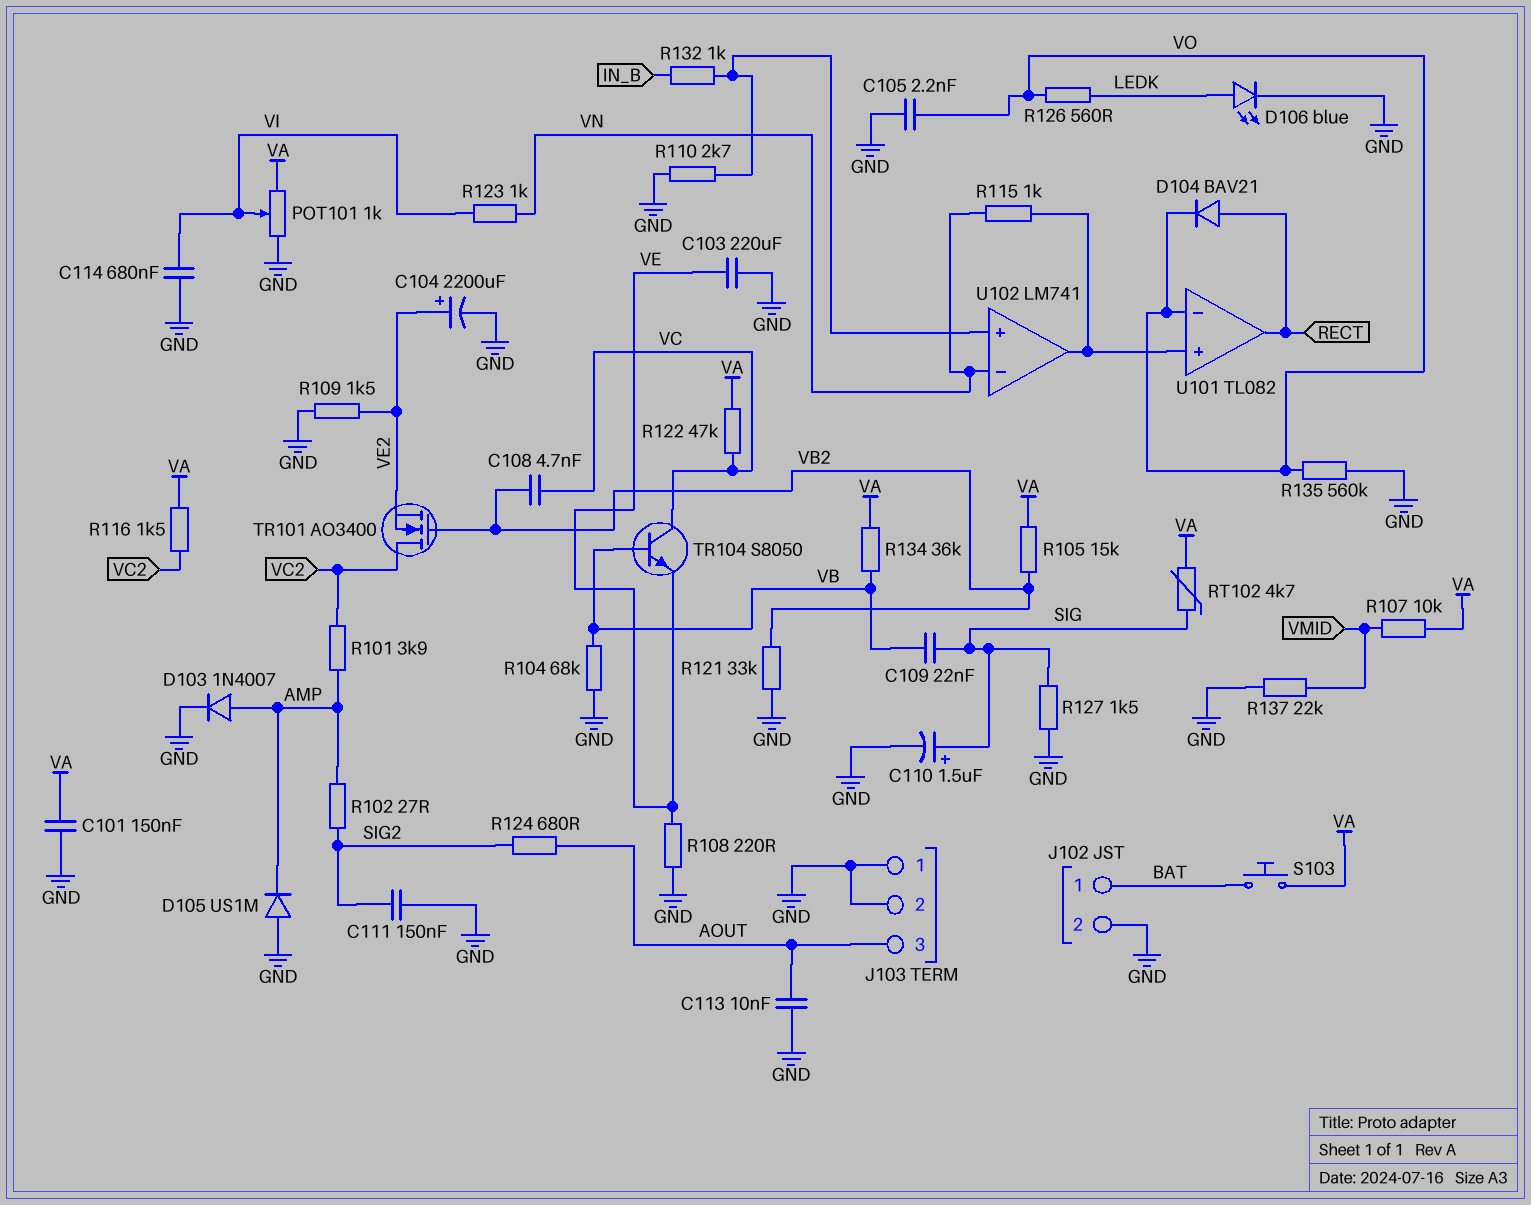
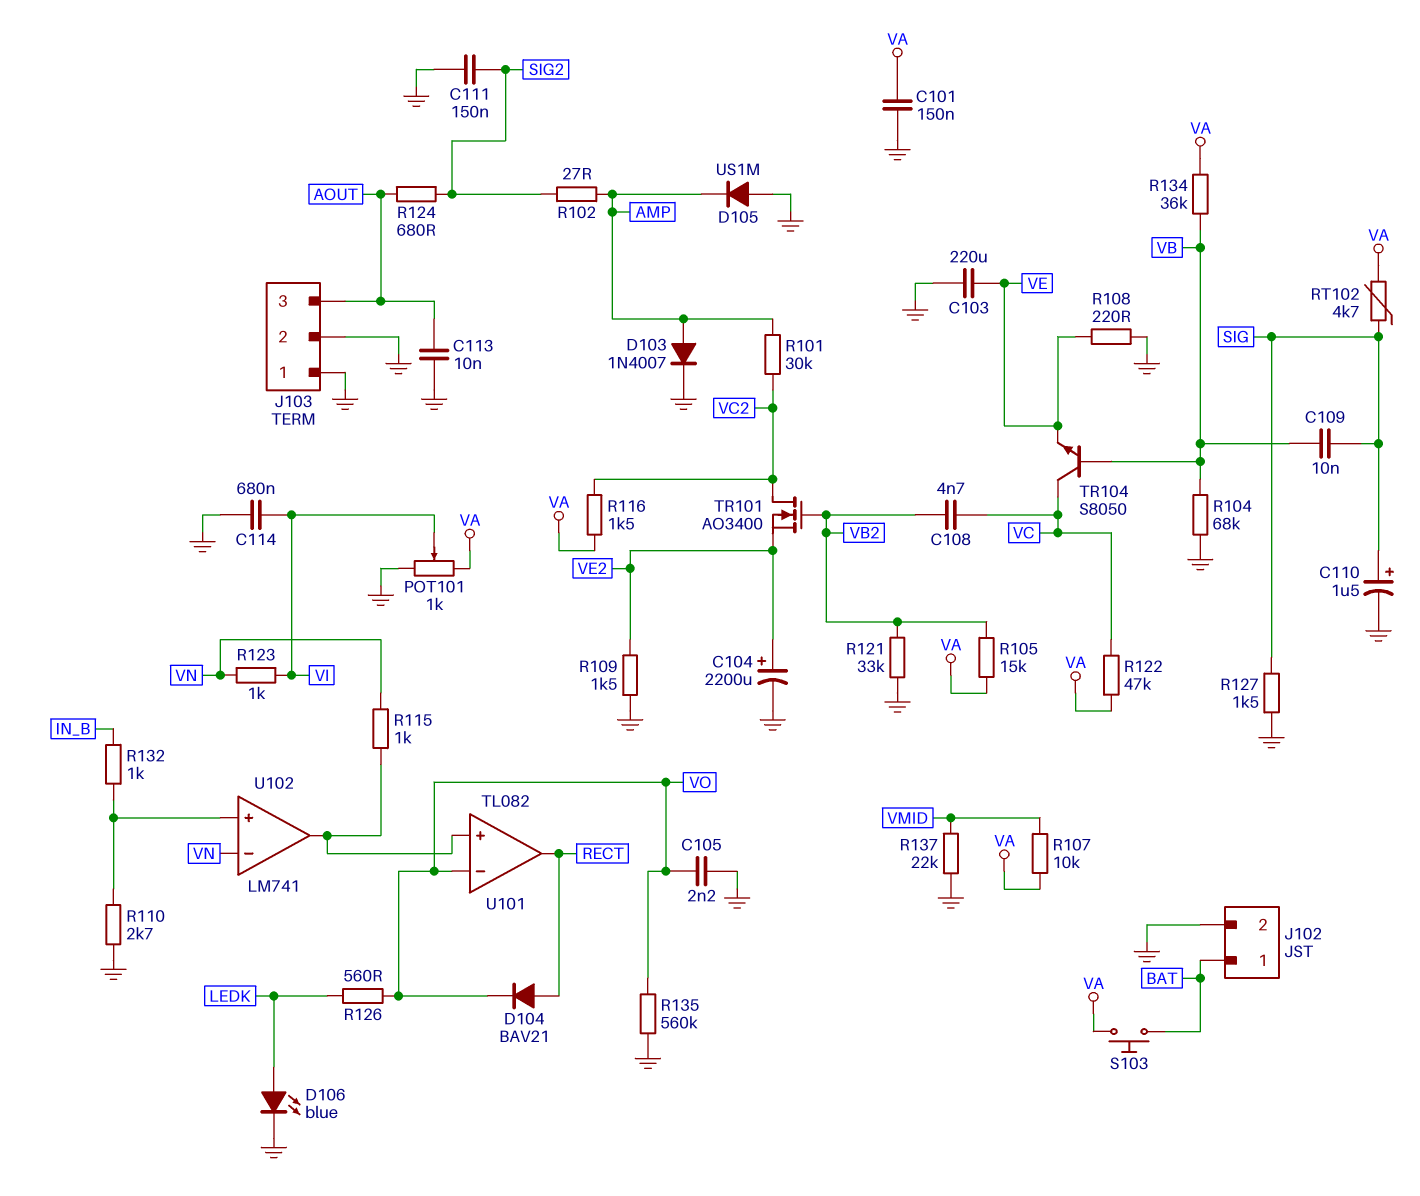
C109: 22nF (SIG, VB) -> 10nF (SIG, VB)
R101: 3.9k (AMP, VC2) -> 30k (AMP, VC2)

